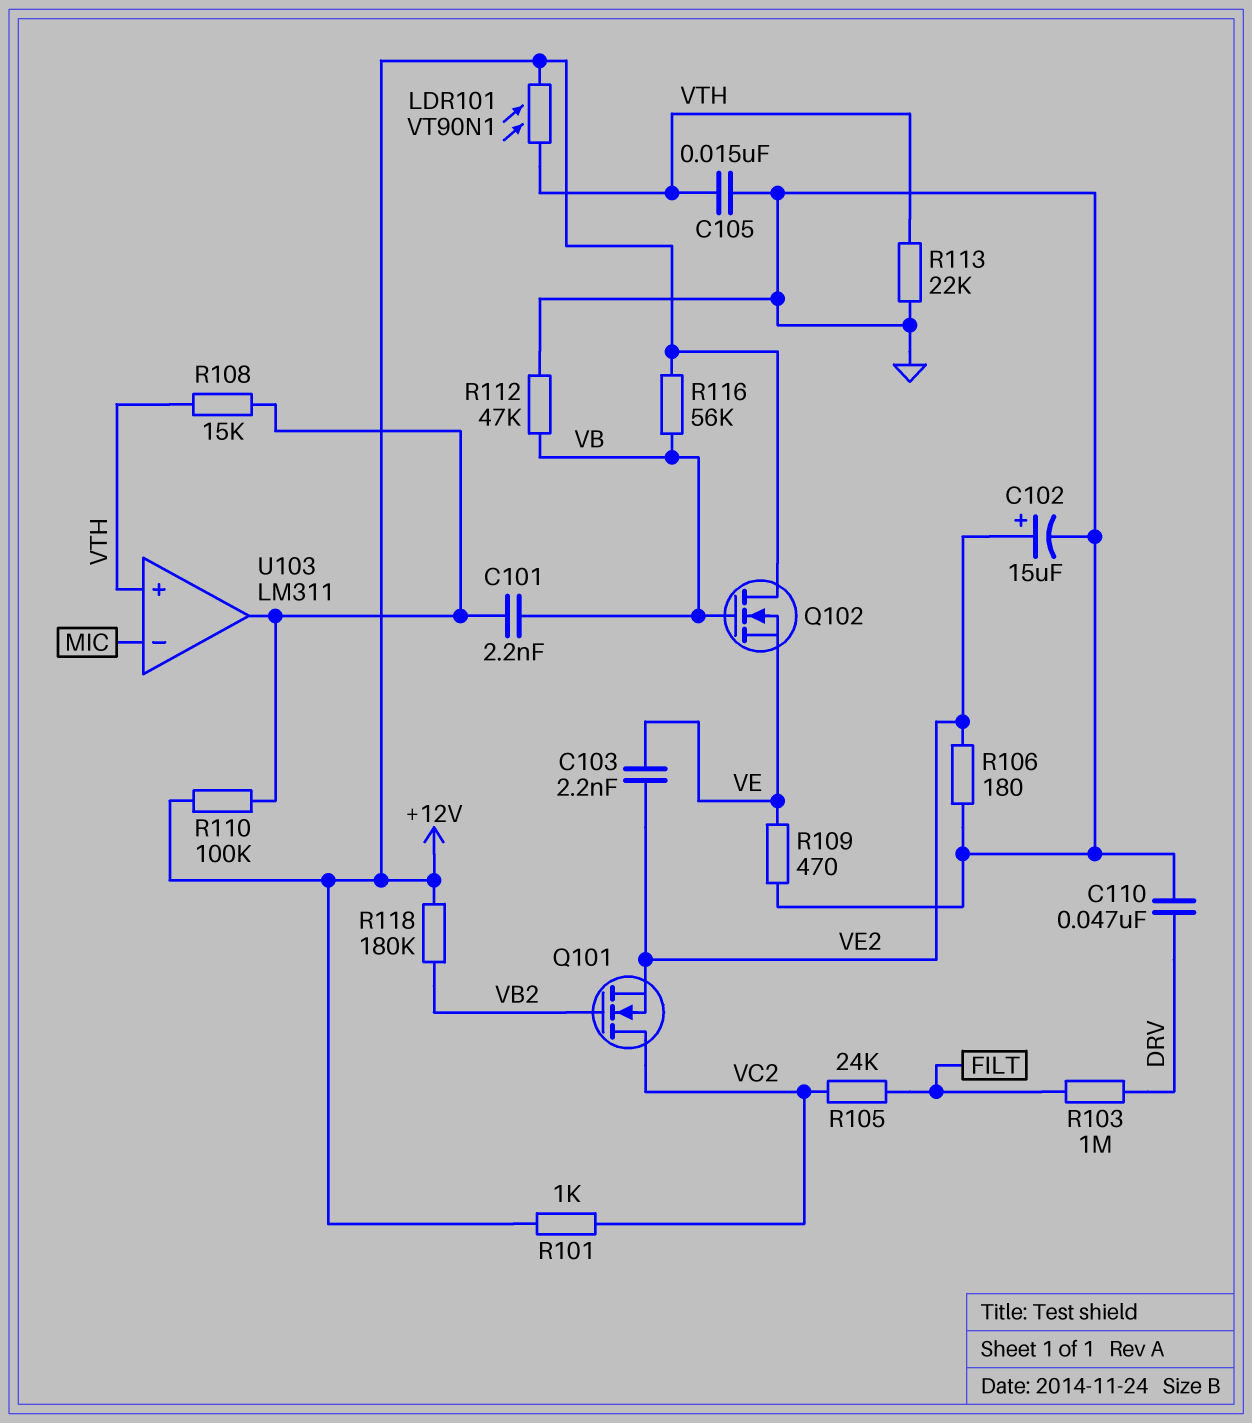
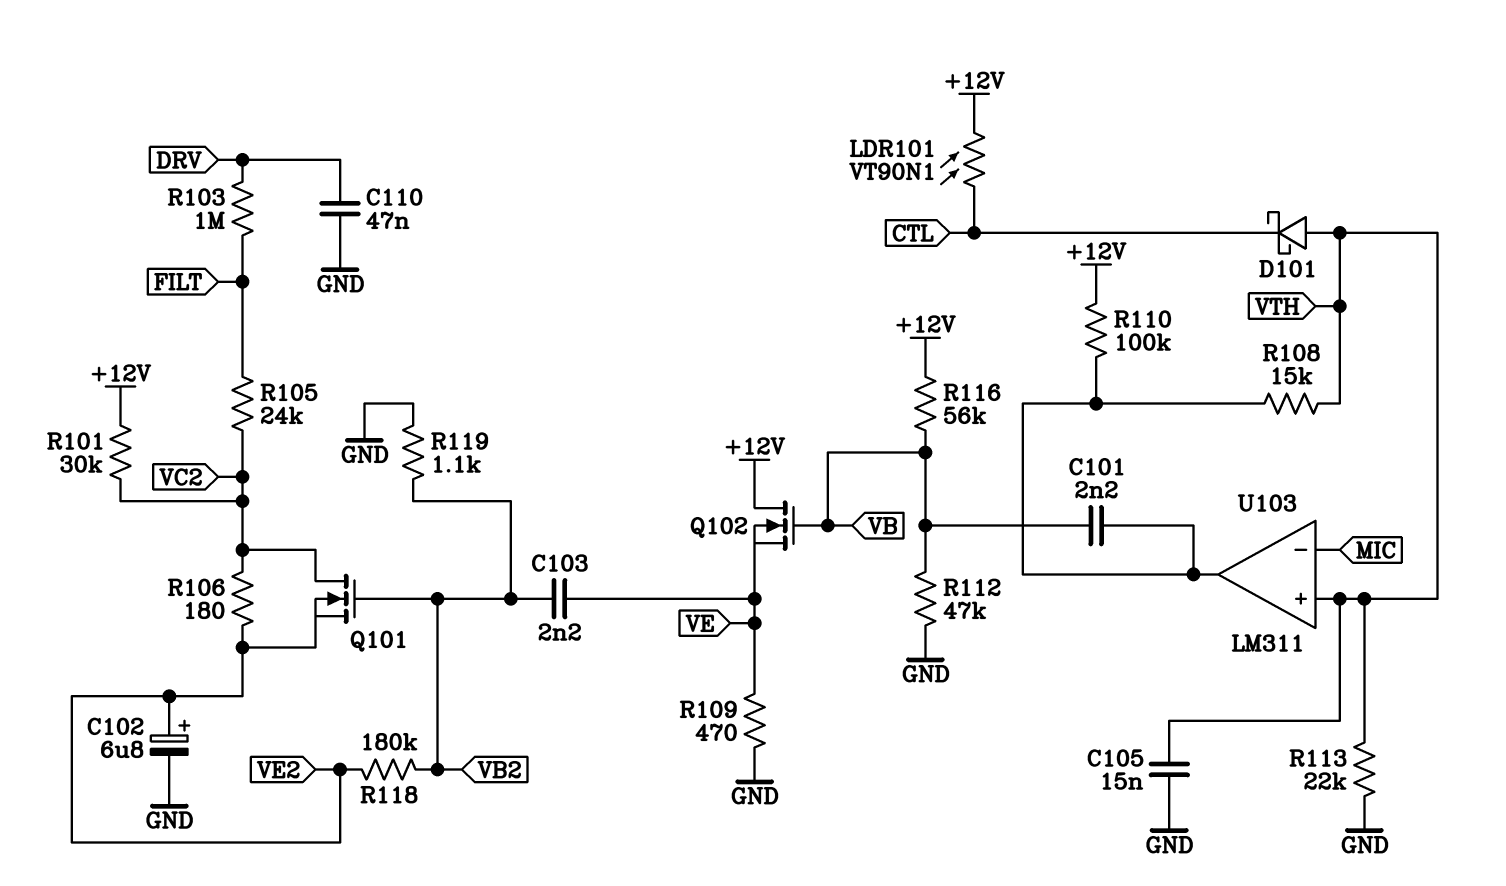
C102: 15uF (plus VE2, minus GND) -> 6.8uF (plus VE2, minus GND)
C103: 2.2nF (VE, VE2) -> 2.2nF (VB2, VE)
D101: none -> schottky (A VTH, K CTL)
LDR101: VT90N1 (+12V, VTH) -> VT90N1 (+12V, CTL)
R101: 1k (+12V, VC2) -> 30k (+12V, VC2)
R106: 180 (GND, VE2) -> 180 (VC2, VE2)
R118: 180k (+12V, VB2) -> 180k (VB2, VE2)
R119: none -> 1.1k (GND, VB2)

